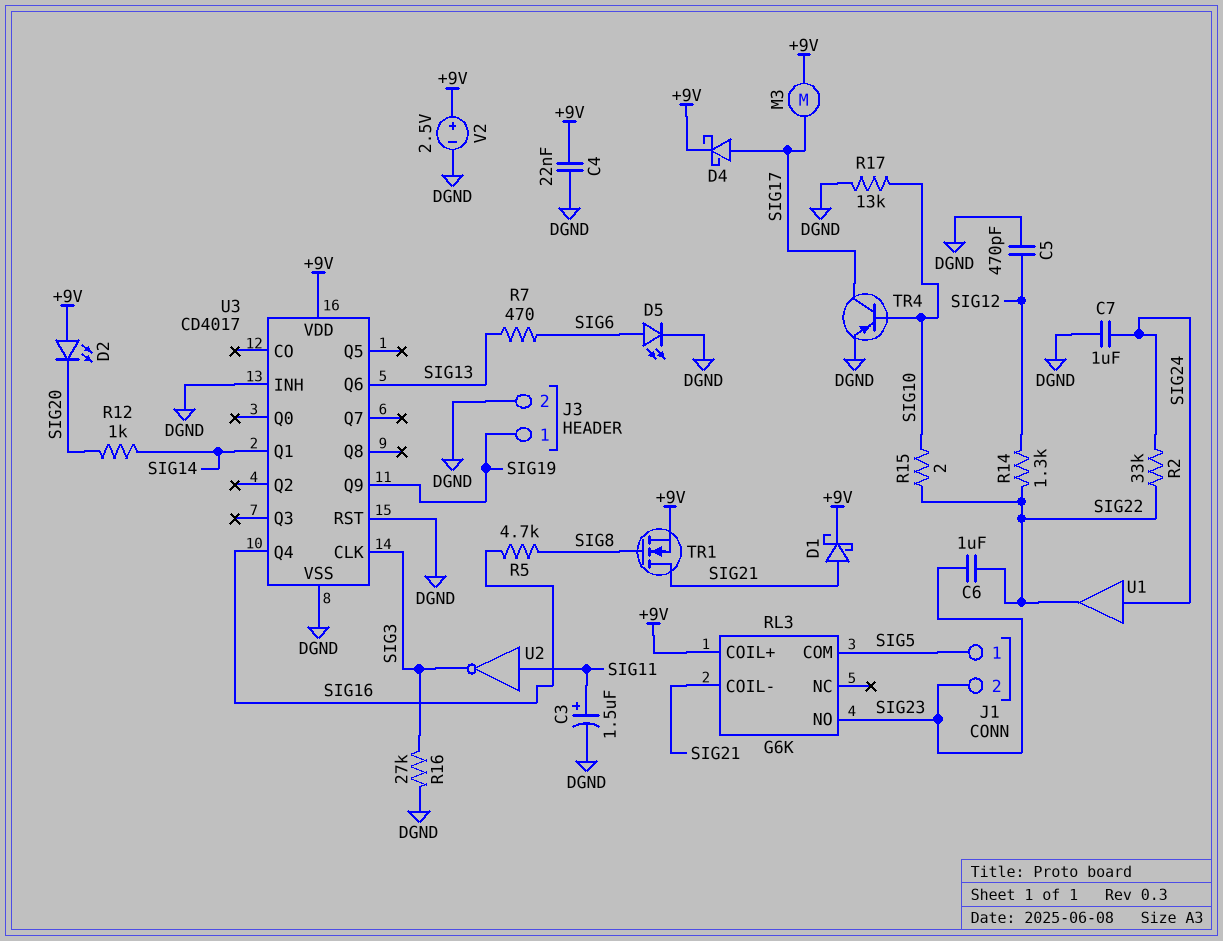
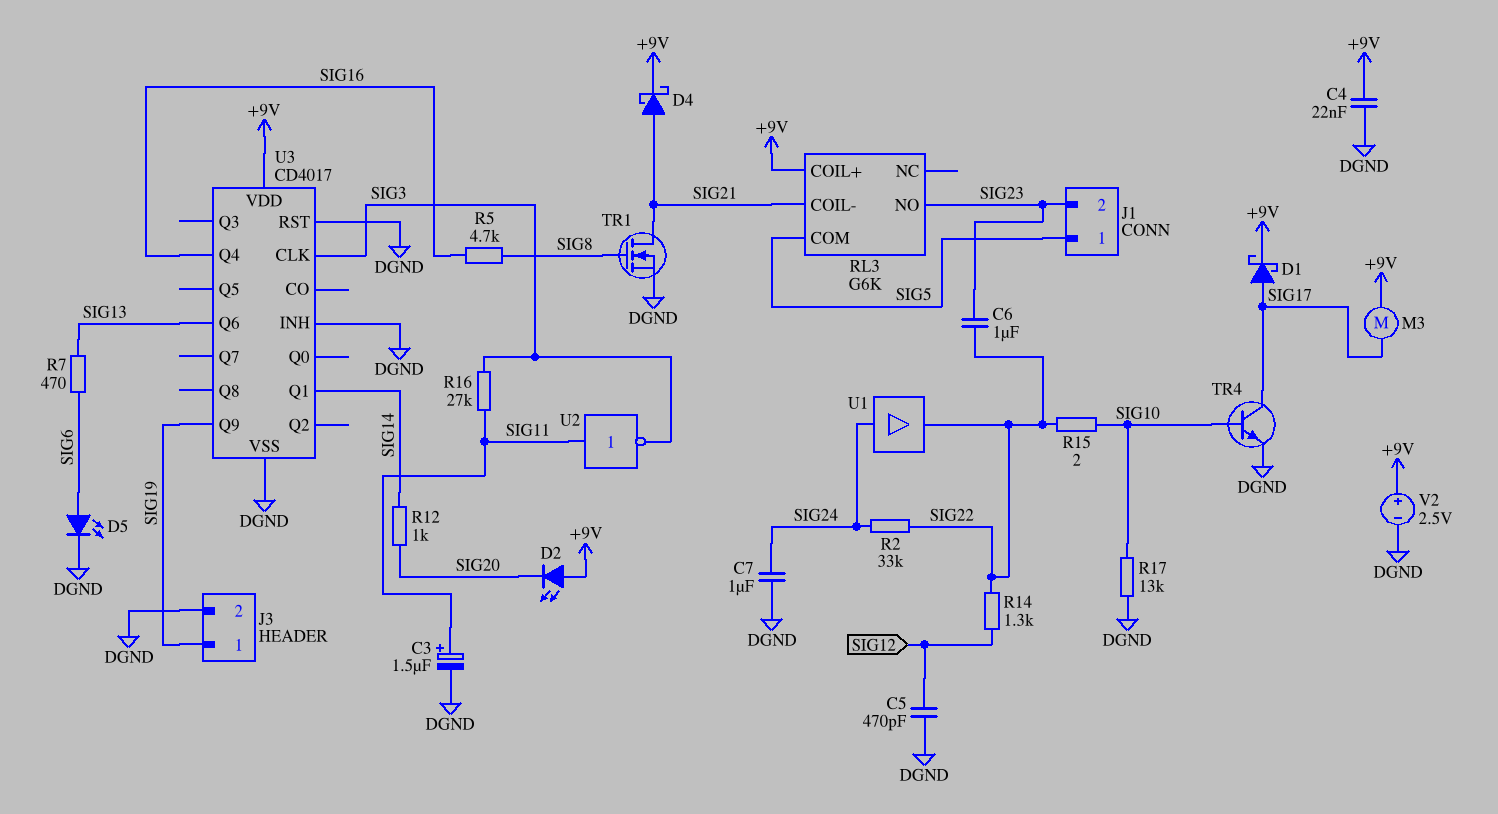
D1: schottky (A SIG21, K +9V) -> schottky (A SIG17, K +9V)
D4: schottky (A SIG17, K +9V) -> schottky (A SIG21, K +9V)
R16: 27k (DGND, SIG3) -> 27k (SIG3, SIG11)
TR1: NMOS (G SIG8, D SIG21, S +9V) -> NMOS (G SIG8, D SIG21, S DGND)
TR4: PNP (B SIG10, C SIG17, E DGND) -> NPN (B SIG10, C SIG17, E DGND)

